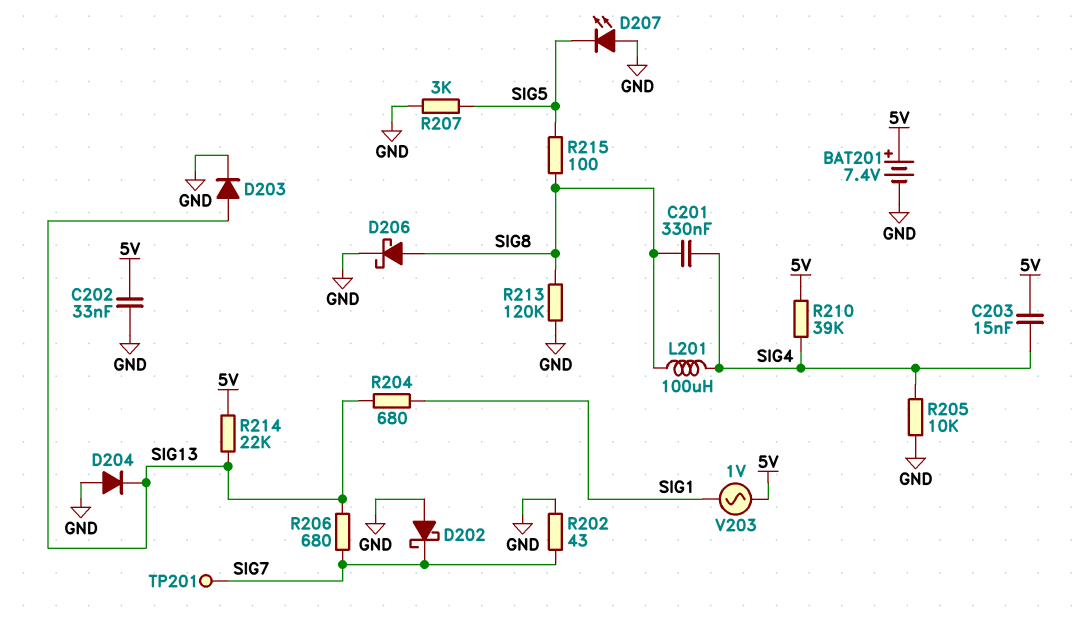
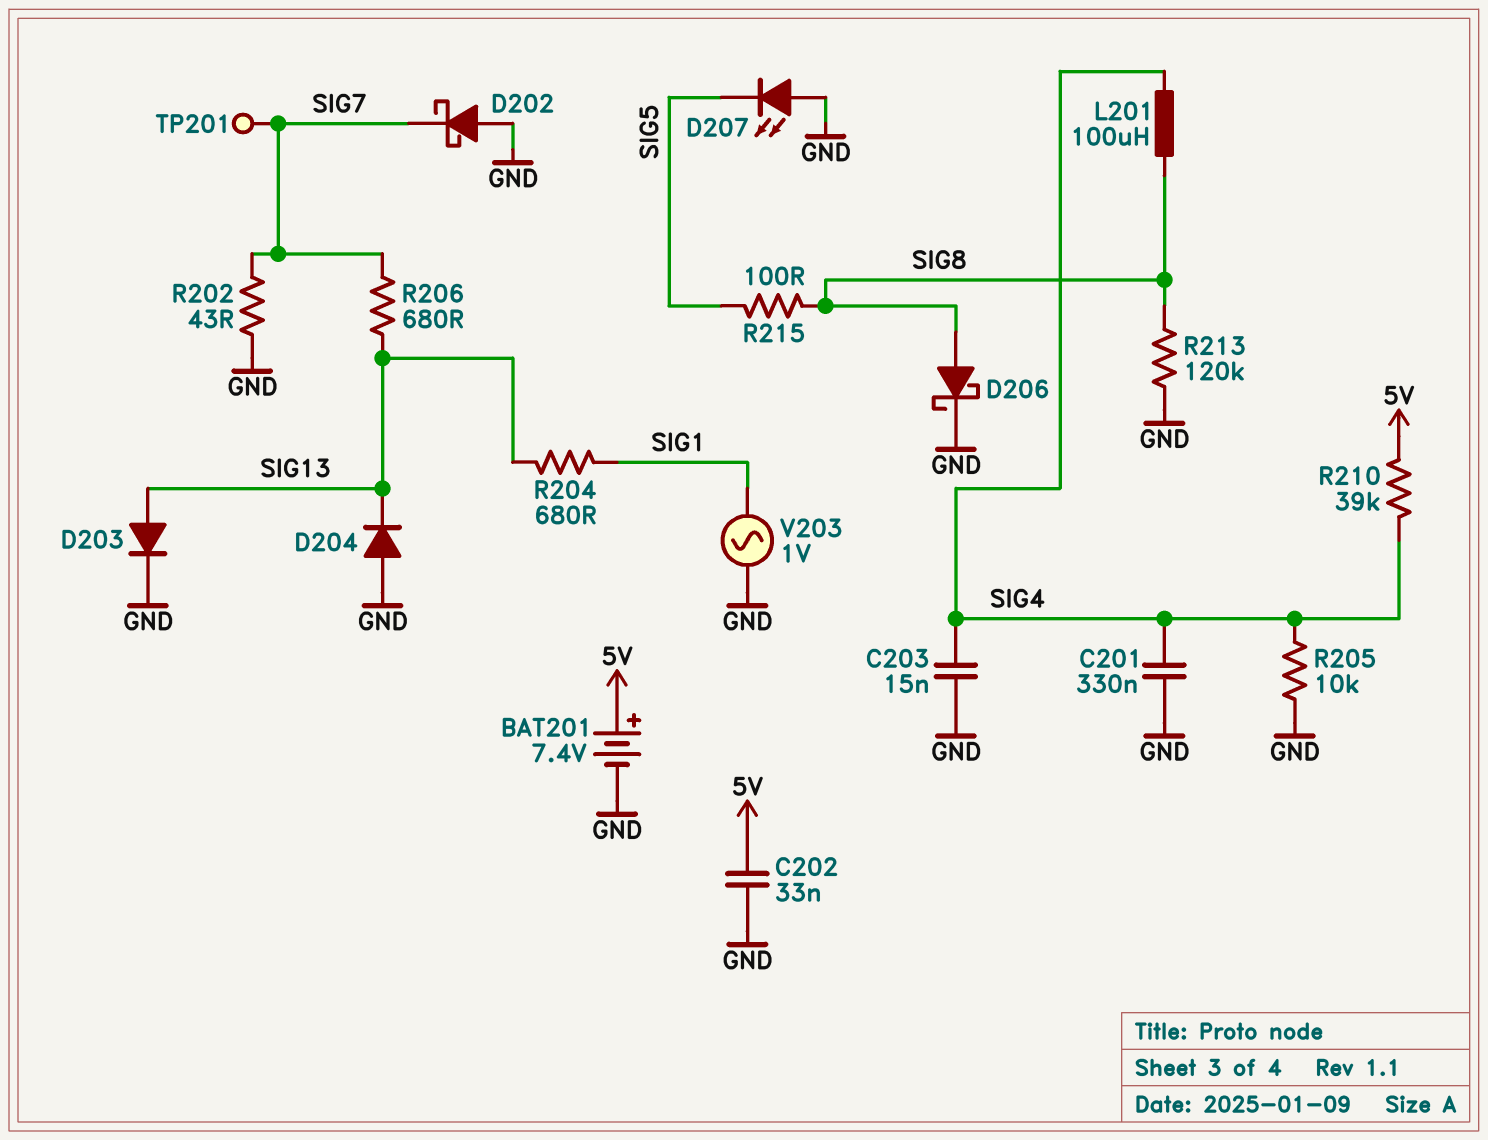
C201: 330nF (SIG4, SIG8) -> 330nF (GND, SIG4)
C203: 15nF (5V, SIG4) -> 15nF (GND, SIG4)
R207: 3k (GND, SIG5) -> none
R214: 22k (5V, SIG13) -> none
V203: AC 1V (5V, SIG1) -> AC 1V (GND, SIG1)

